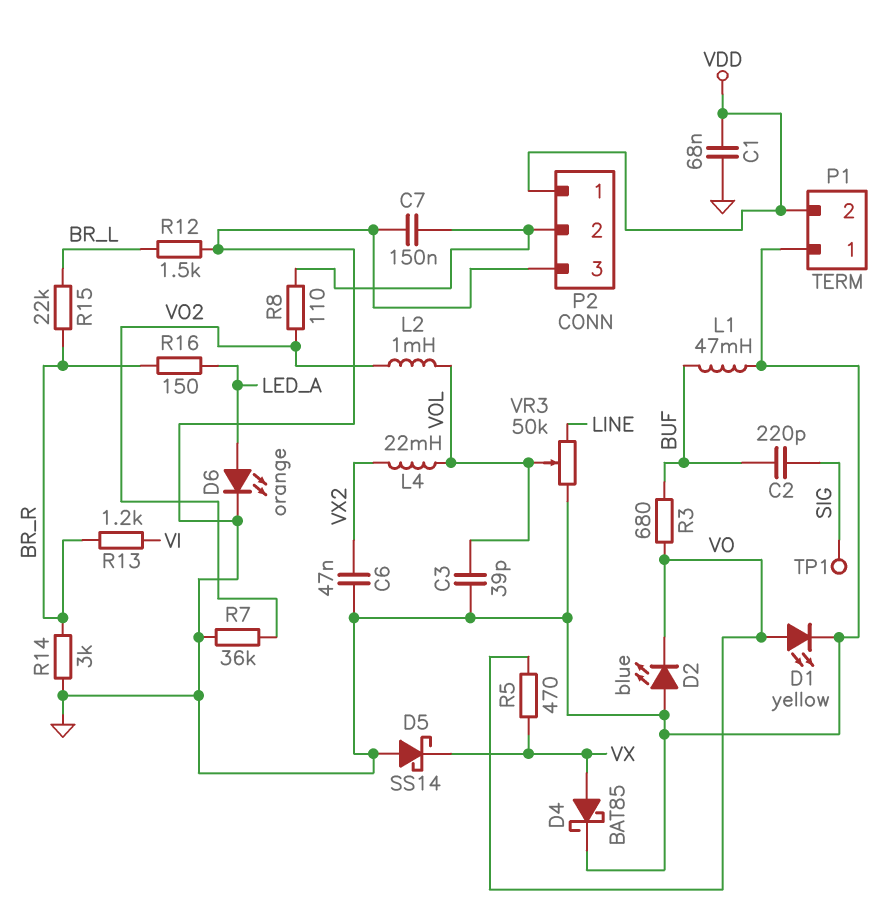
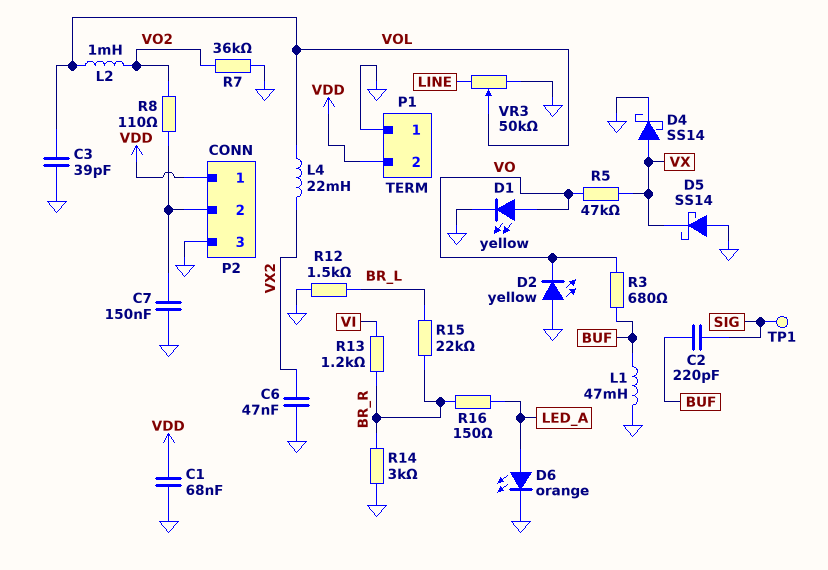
D2: LED blue (A GND, K VO) -> LED yellow (A GND, K VO)
D4: schottky BAT85 (A VX, K GND) -> schottky SS14 (A VX, K GND)
R5: 470 (VO, VX) -> 47k (VO, VX)

